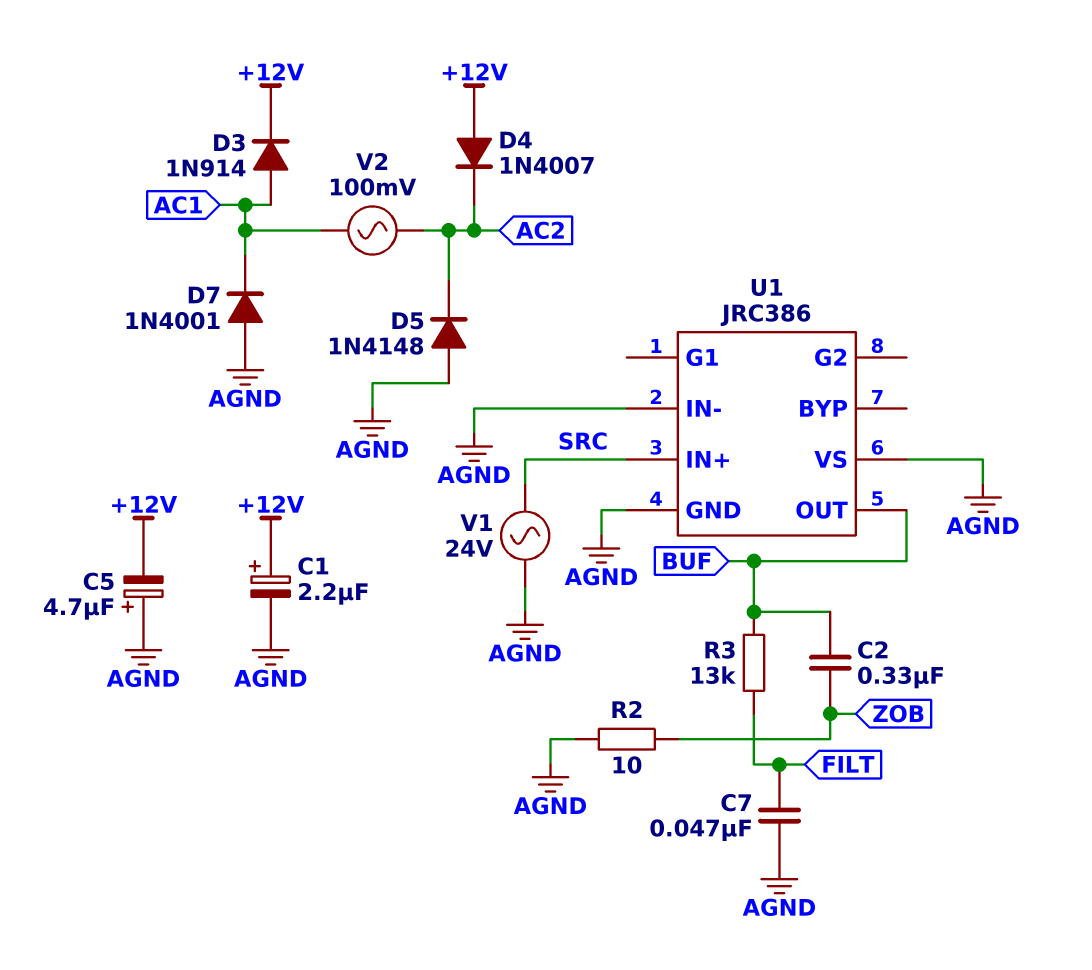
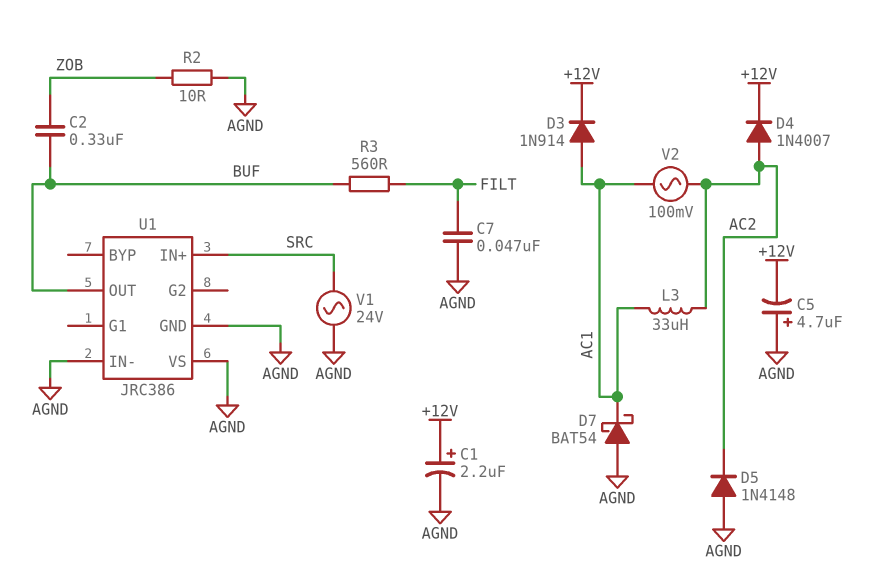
D4: diode 1N4007 (A +12V, K AC2) -> diode 1N4007 (A AC2, K +12V)
D7: diode 1N4001 (A AGND, K AC1) -> schottky BAT54 (A AGND, K AC1)
L3: none -> 33uH (AC1, AC2)
R3: 13k (BUF, FILT) -> 560 (BUF, FILT)

